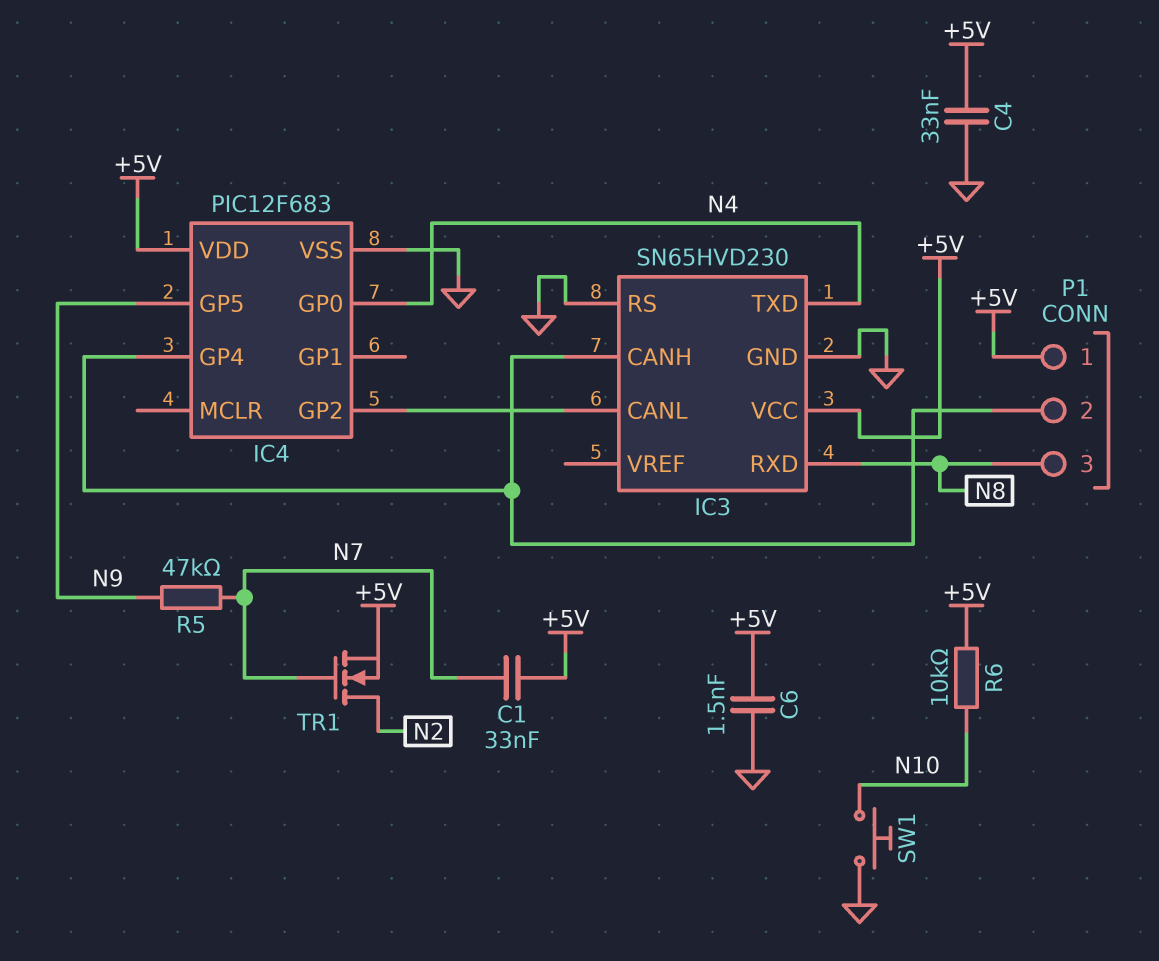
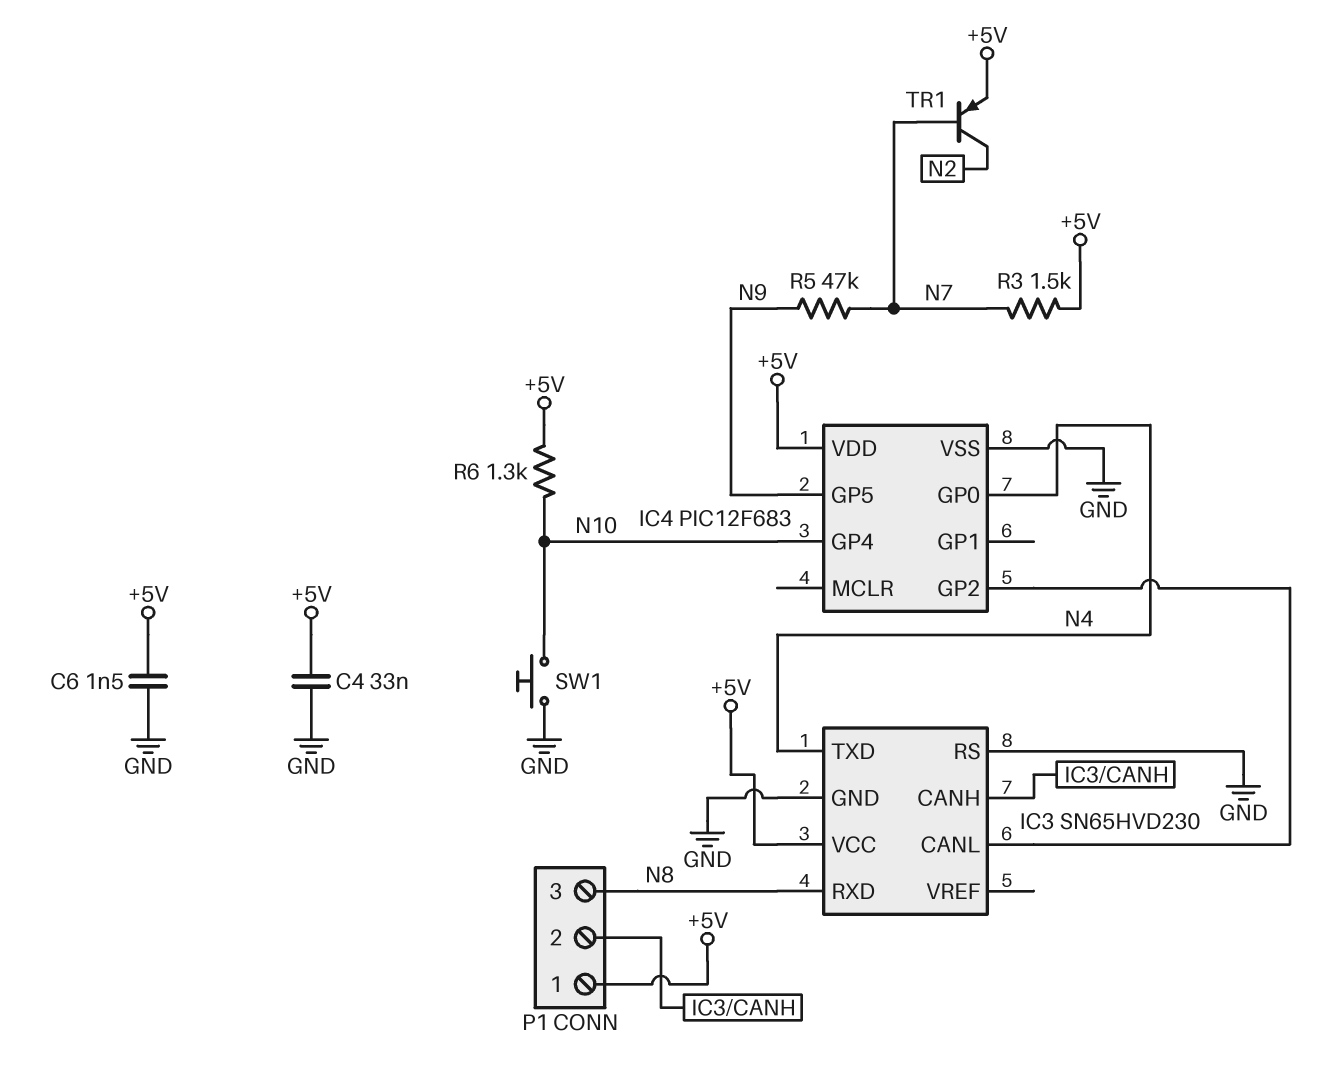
C1: 33nF (+5V, N7) -> none
IC4 pin GP4: IC3/CANH -> N10
R3: none -> 1.5k (+5V, N7)
R6: 10k (+5V, N10) -> 1.3k (+5V, N10)
TR1: NMOS (G N7, D N2, S +5V) -> PNP (B N7, C N2, E +5V)

